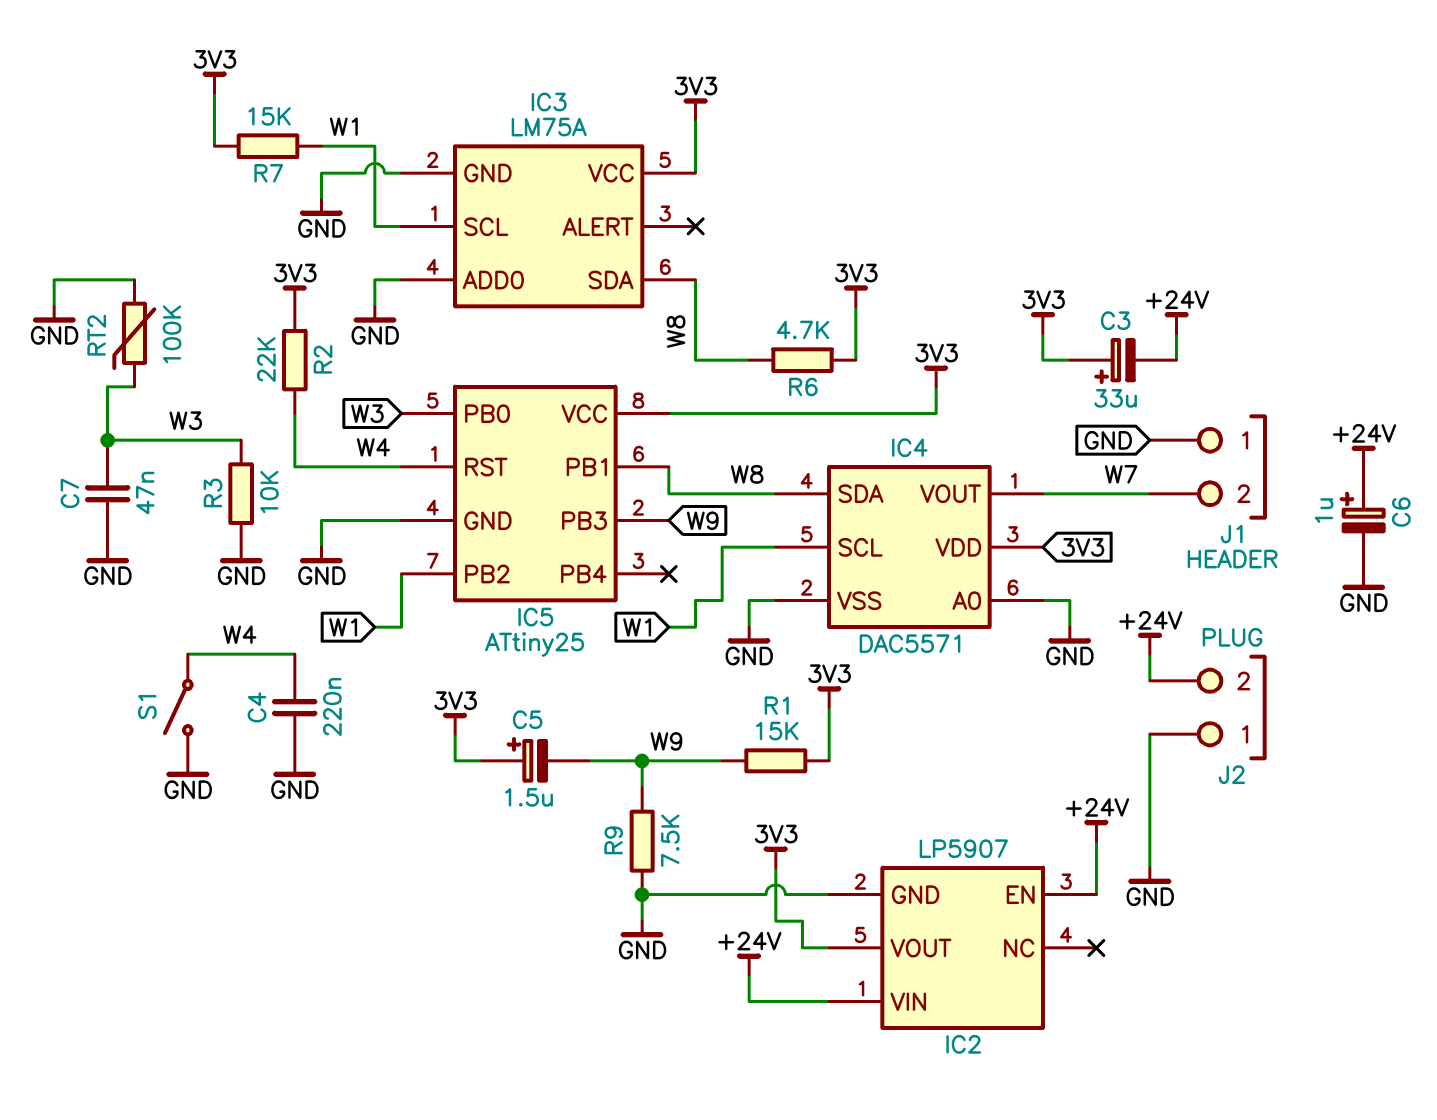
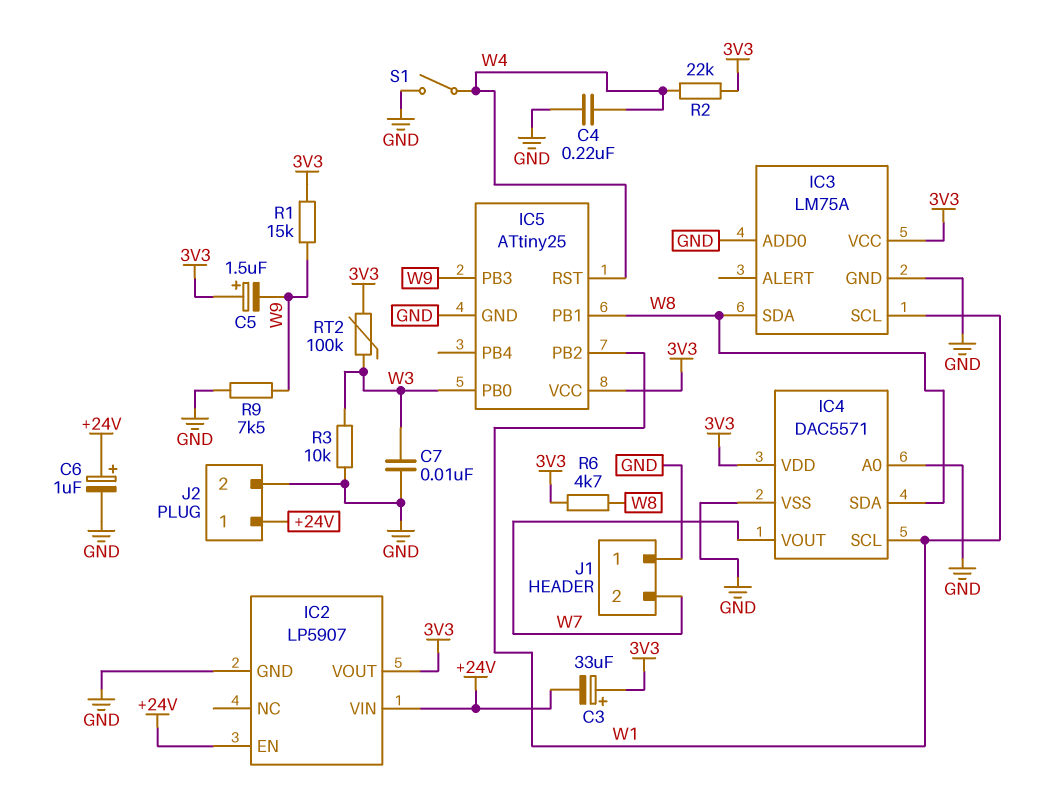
C7: 47nF (GND, W3) -> 10nF (GND, W3)
J2 pin 1: GND -> +24V
J2 pin 2: +24V -> GND
R7: 15k (3V3, W1) -> none
RT2: 100k (GND, W3) -> 100k (3V3, W3)

